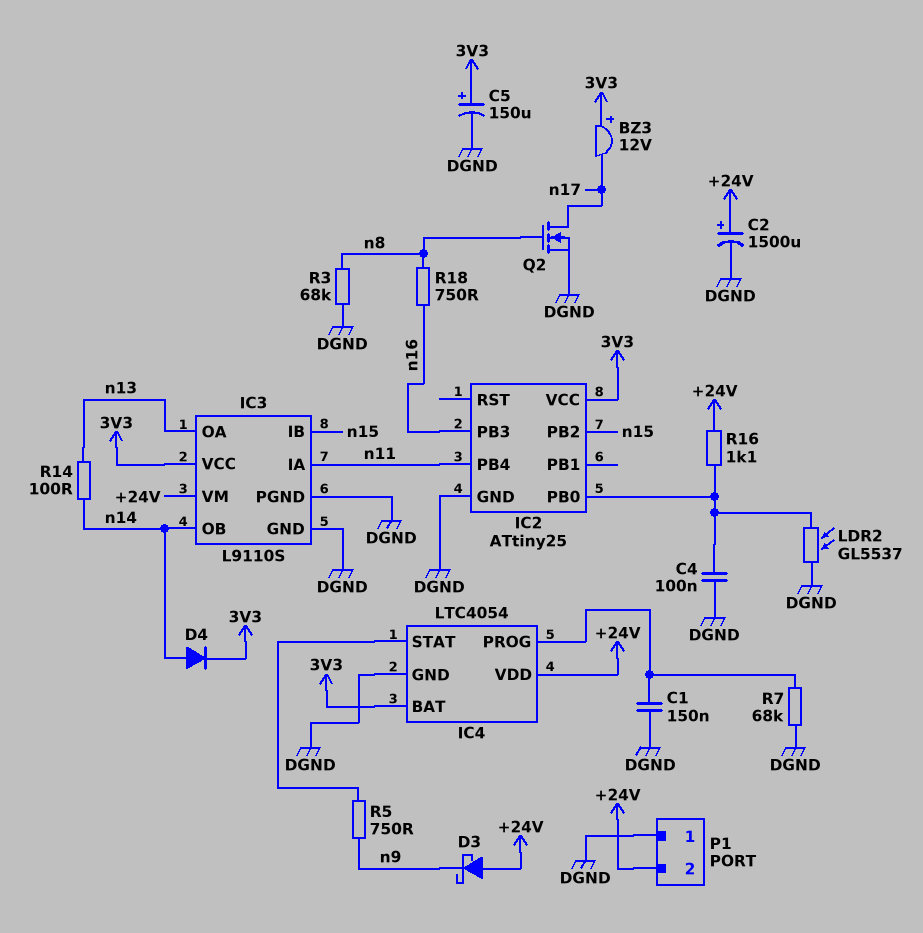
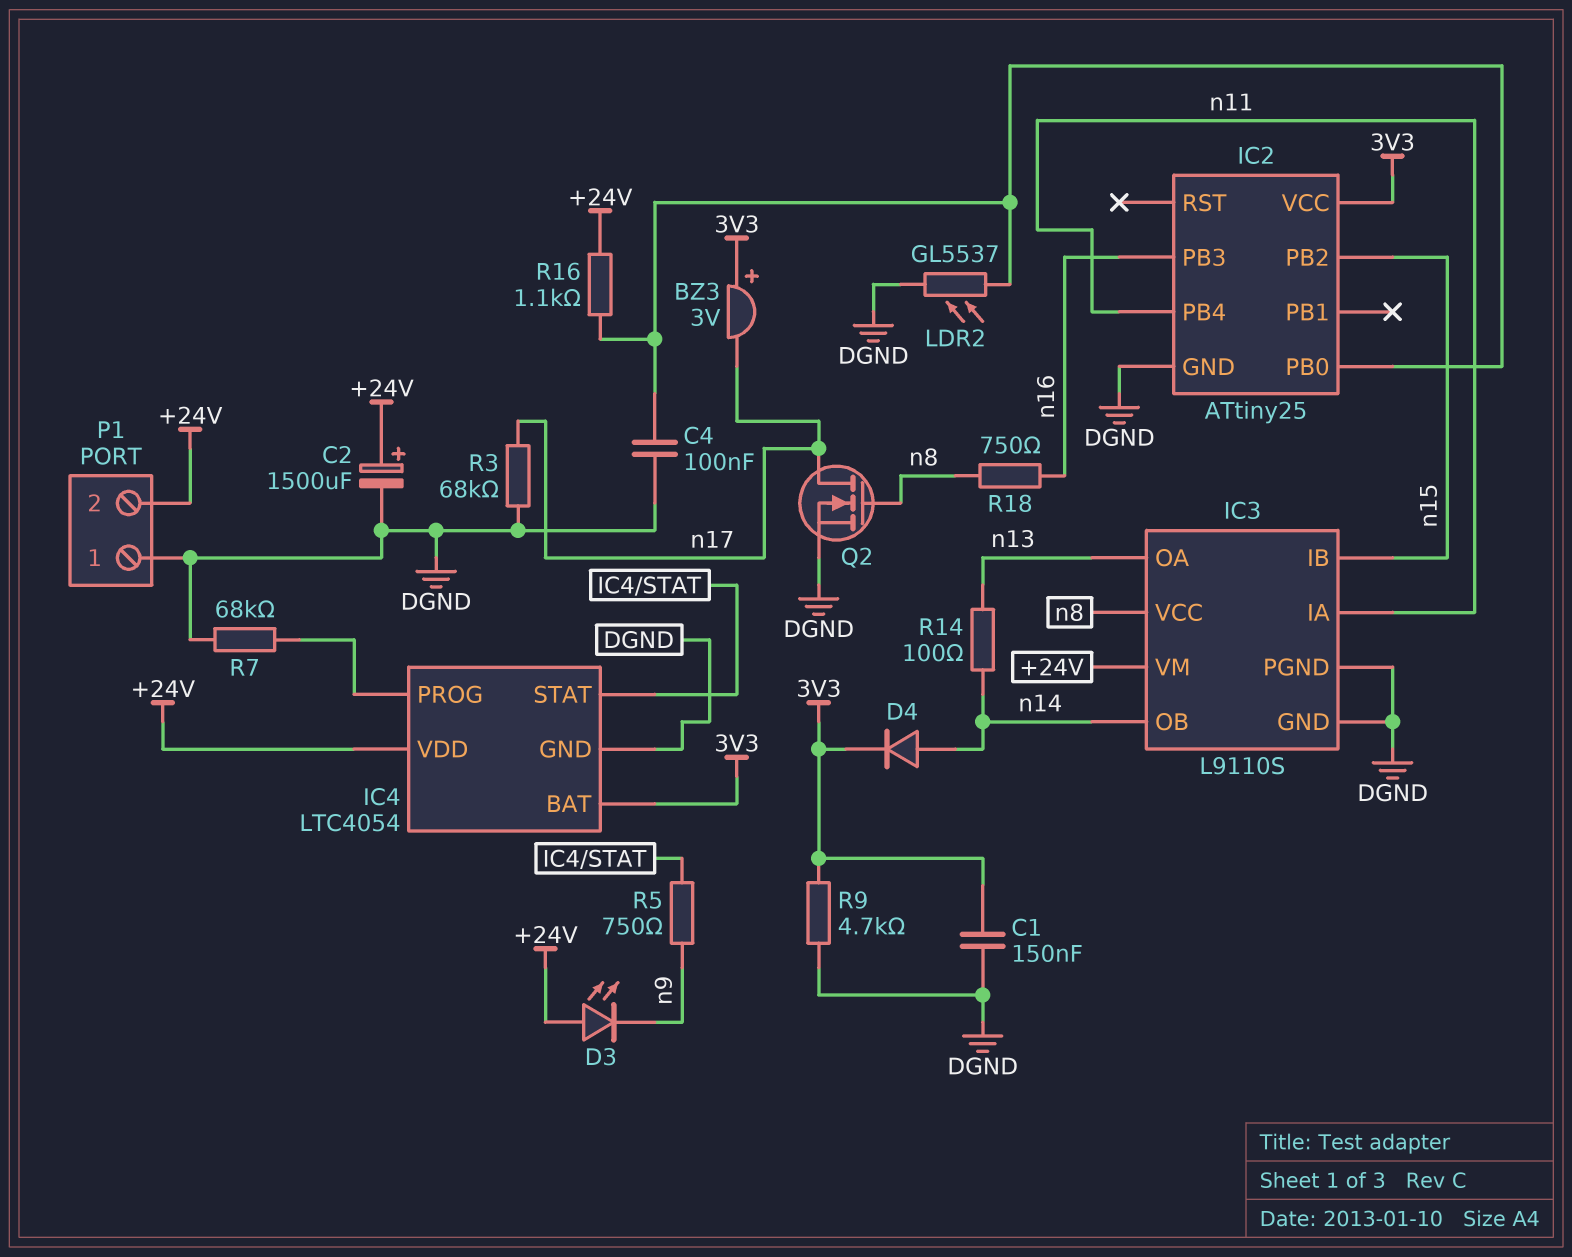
BZ3: buzzer 12V (plus 3V3, minus n17) -> buzzer 3V (plus 3V3, minus n17)
C1: 150nF (DGND, IC4/PROG) -> 150nF (3V3, DGND)
C5: 150uF (plus 3V3, minus DGND) -> none
D3: schottky (A +24V, K n9) -> LED (A +24V, K n9)
IC3 pin VCC: 3V3 -> n8
R3: 68k (DGND, n8) -> 68k (DGND, n17)
R9: none -> 4.7k (3V3, DGND)

